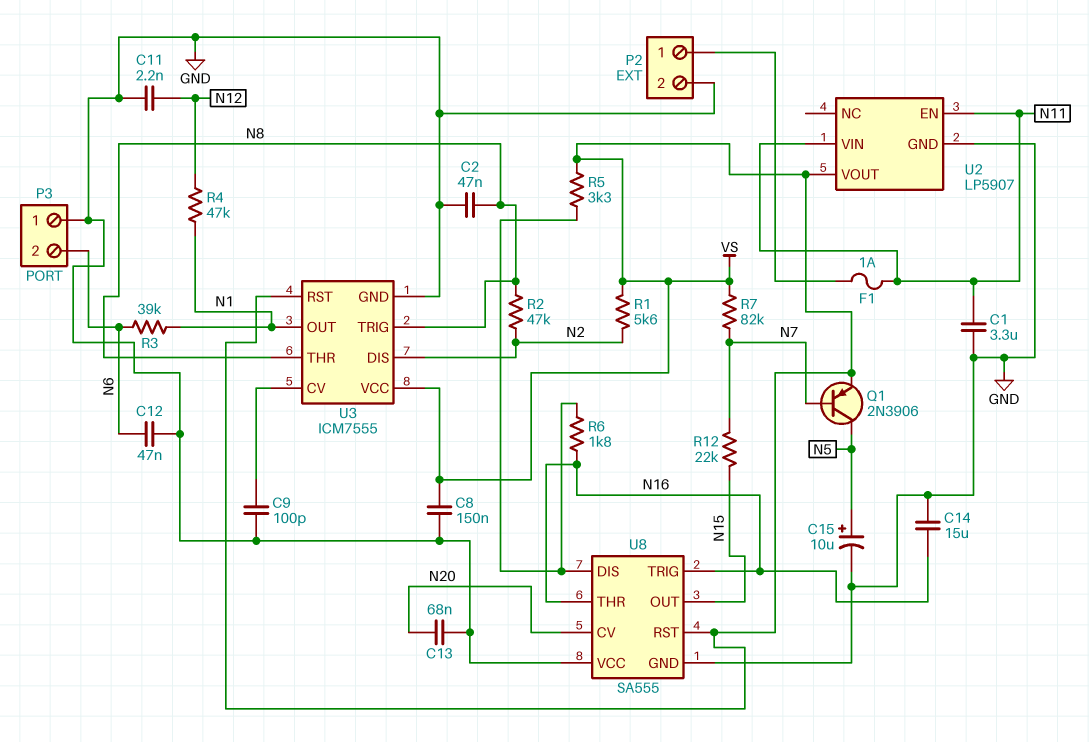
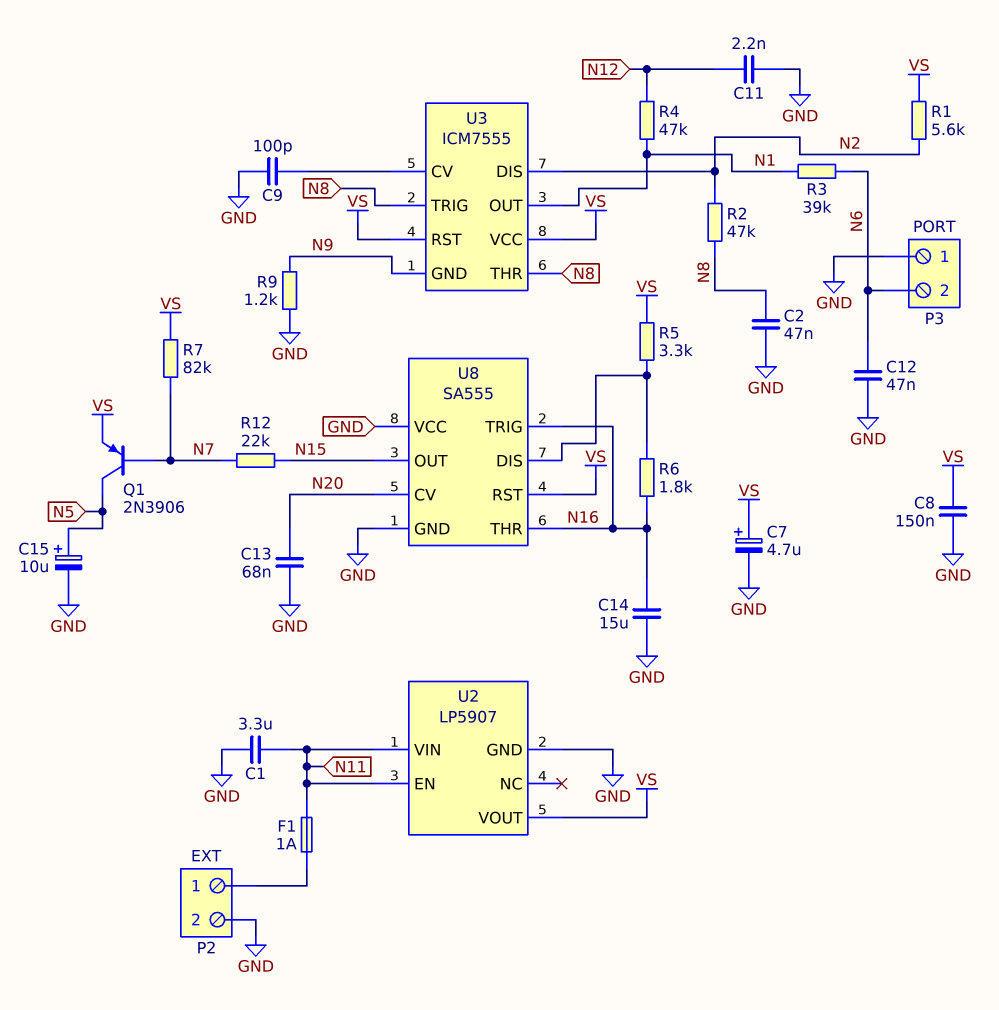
C7: none -> 4.7uF (plus VS, minus GND)
R9: none -> 1.2k (GND, N9)
U3 pin GND: GND -> N9

